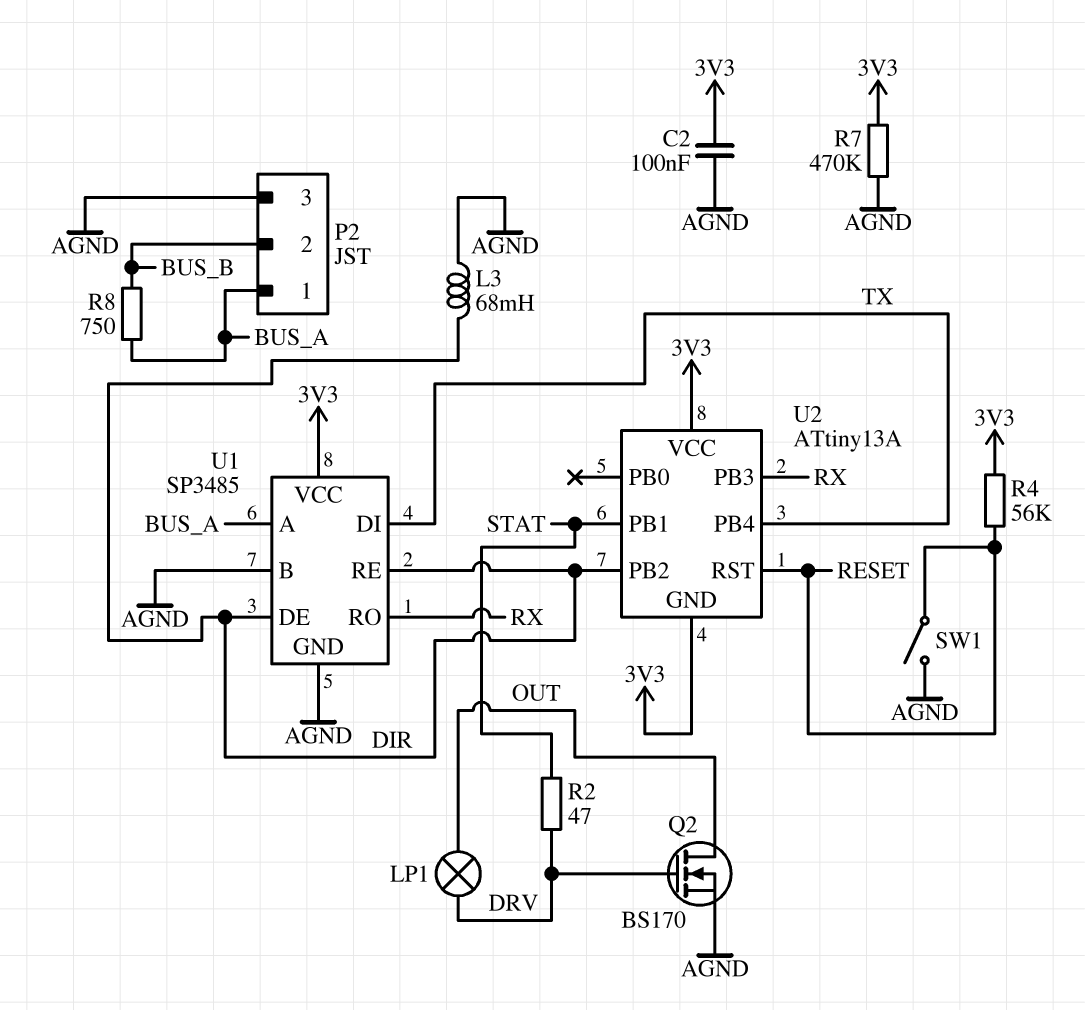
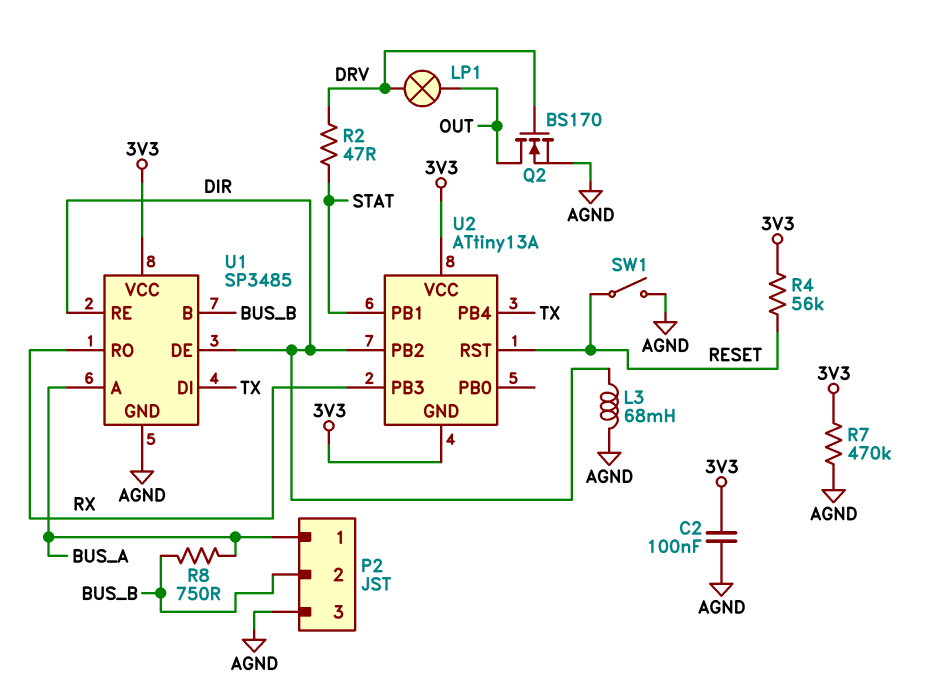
U1 pin B: AGND -> BUS_B

